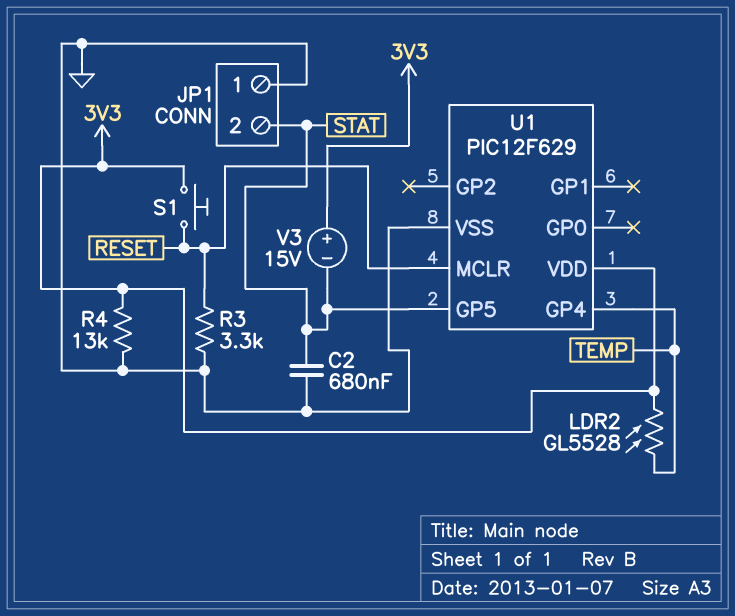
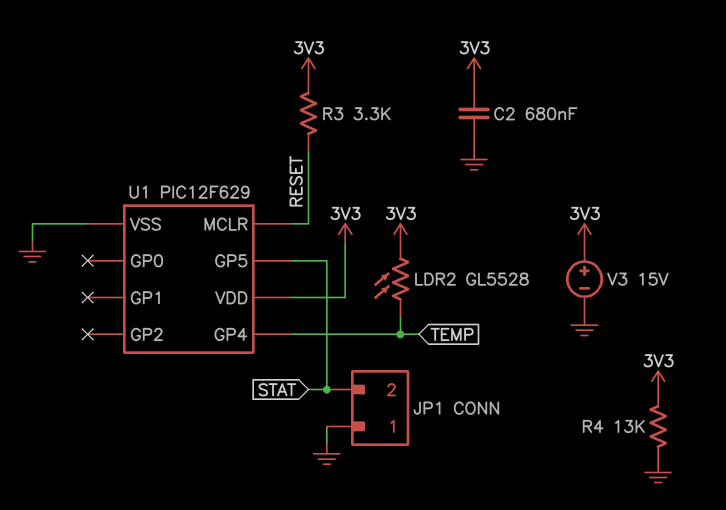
C2: 680nF (GND, STAT) -> 680nF (3V3, GND)
R3: 3.3k (GND, RESET) -> 3.3k (3V3, RESET)
S1: button (3V3, RESET) -> none
V3: 15V (plus 3V3, minus STAT) -> 15V (plus 3V3, minus GND)

